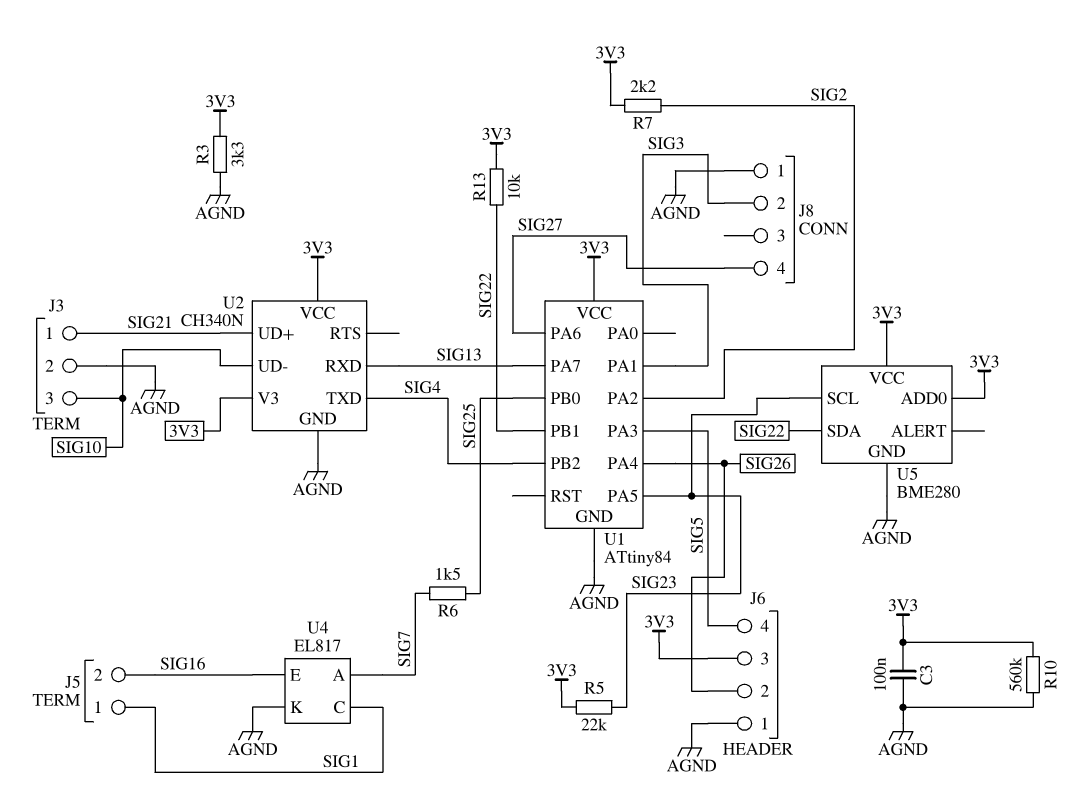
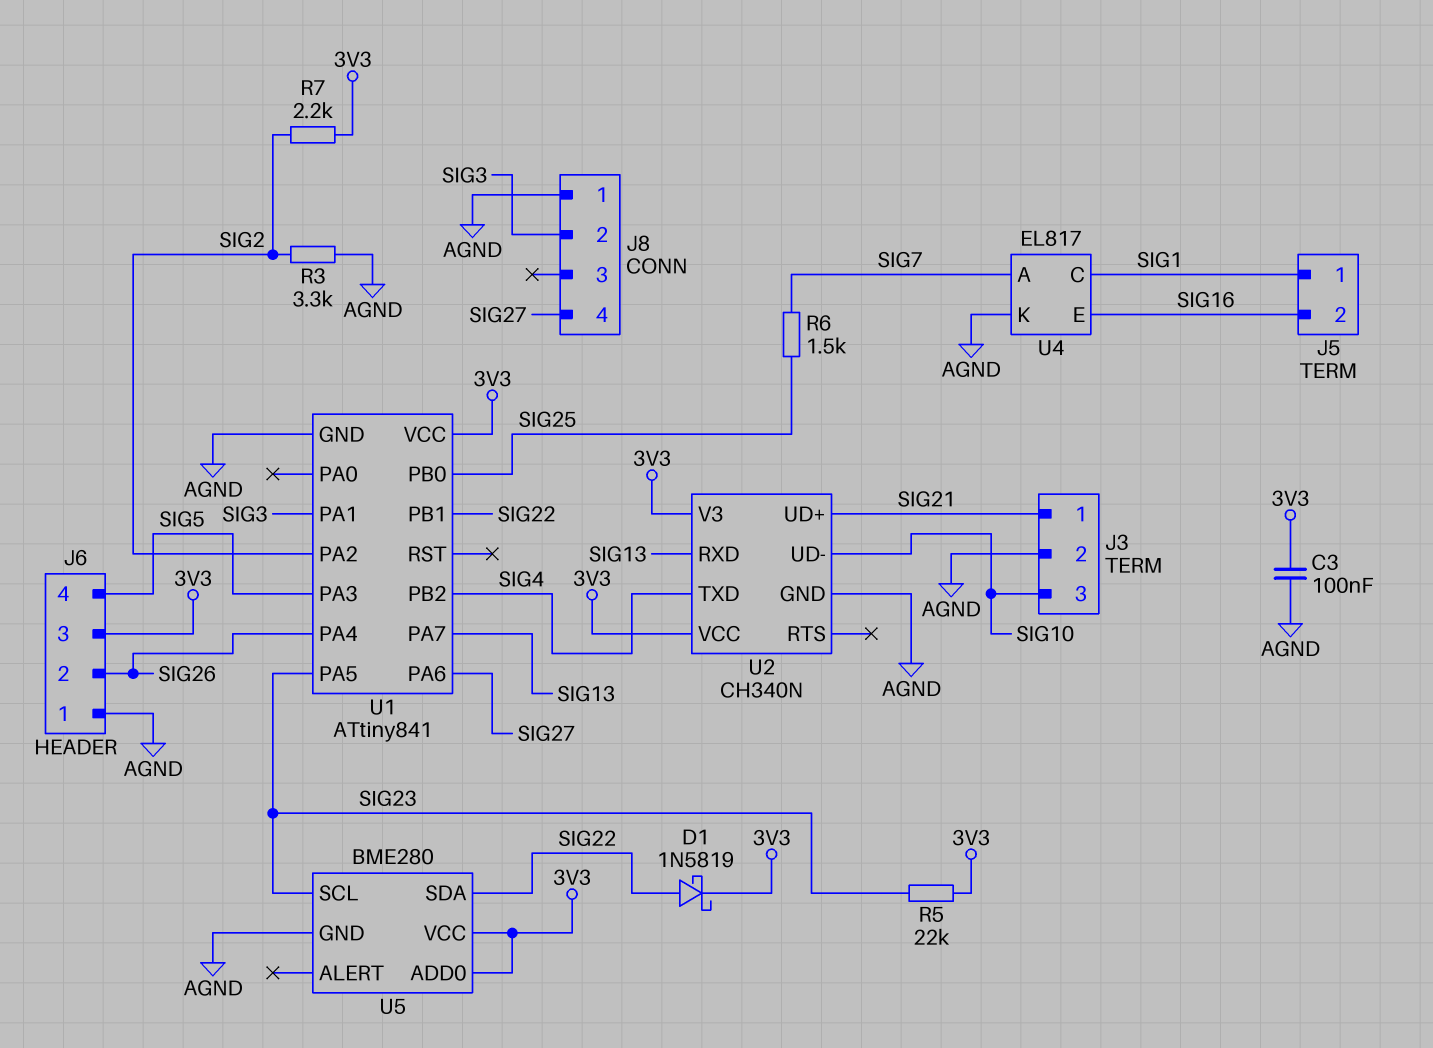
D1: none -> schottky 1N5819 (A SIG22, K 3V3)
R3: 3.3k (3V3, AGND) -> 3.3k (AGND, SIG2)
R10: 560k (3V3, AGND) -> none
R13: 10k (3V3, SIG22) -> none
U1: ATtiny84 -> ATtiny841

